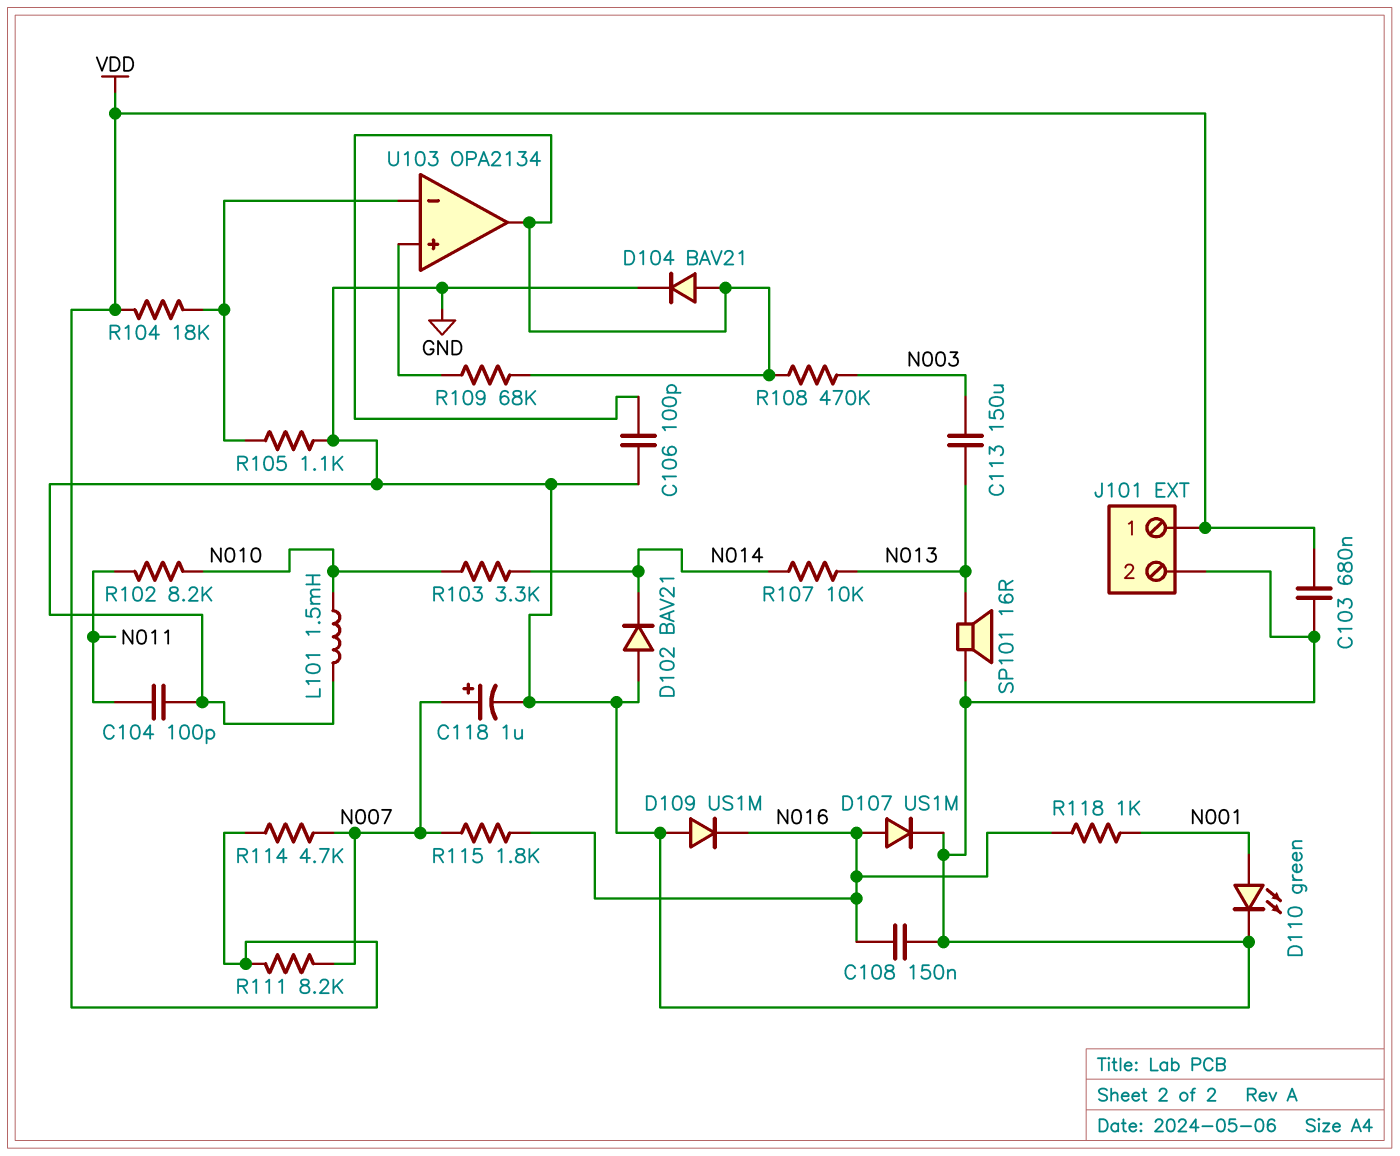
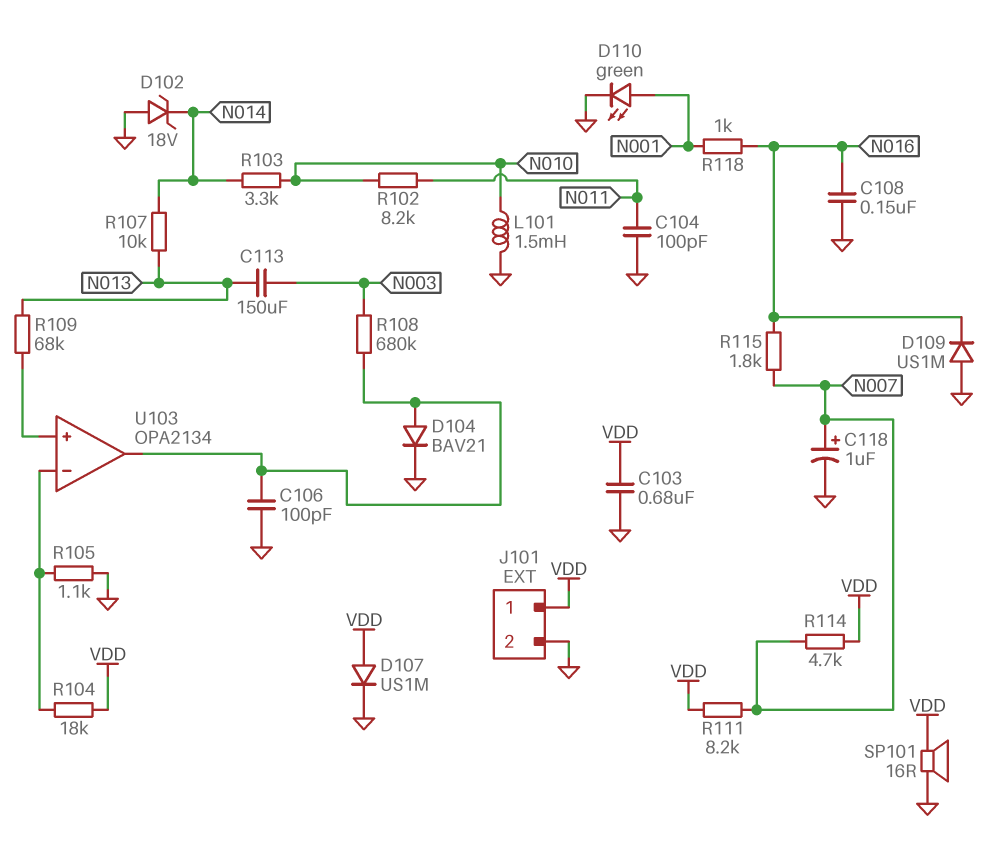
D102: diode BAV21 (A GND, K N014) -> zener 18V (A GND, K N014)
D107: diode US1M (A N016, K GND) -> diode US1M (A VDD, K GND)
R108: 470k (N003, U103/out) -> 680k (N003, U103/out)
R109: 68k (U103/in+, U103/out) -> 68k (N013, U103/in+)
SP101: speaker 16R (GND, N013) -> speaker 16R (GND, VDD)

